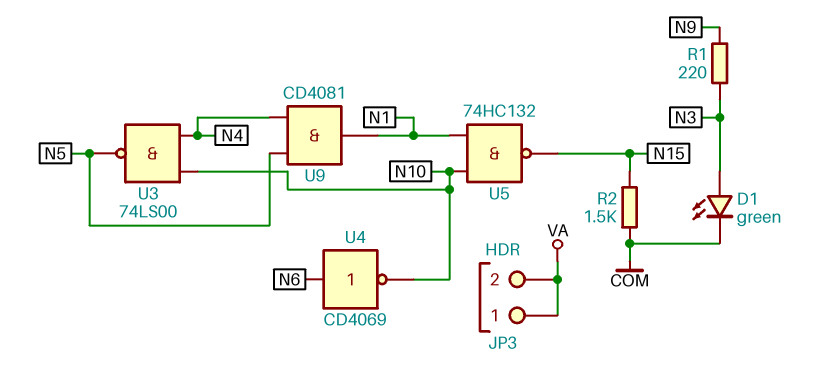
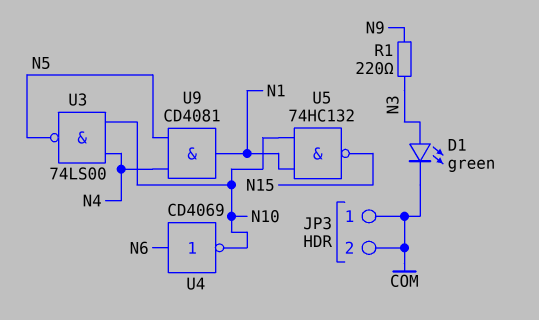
JP3 pin 1: VA -> COM
JP3 pin 2: VA -> COM
R2: 1.5k (COM, N15) -> none

